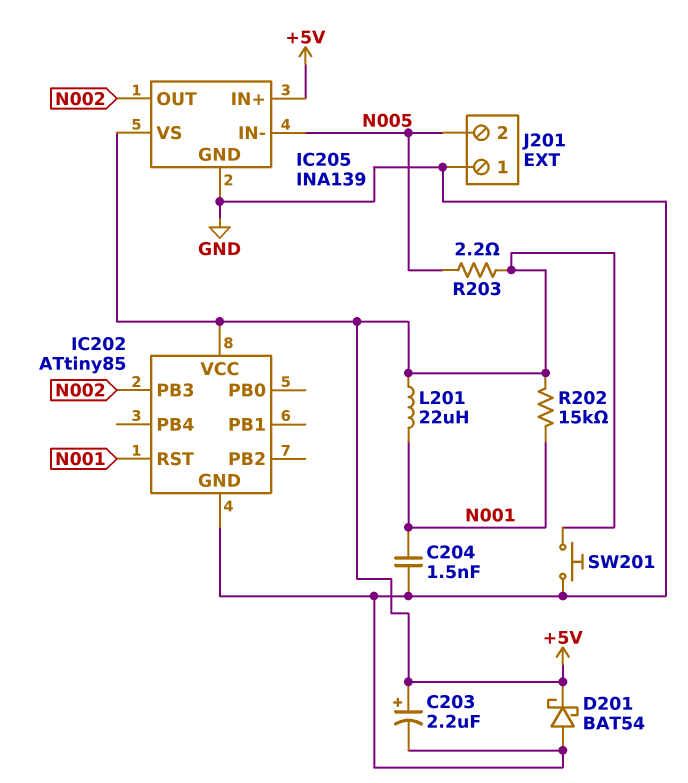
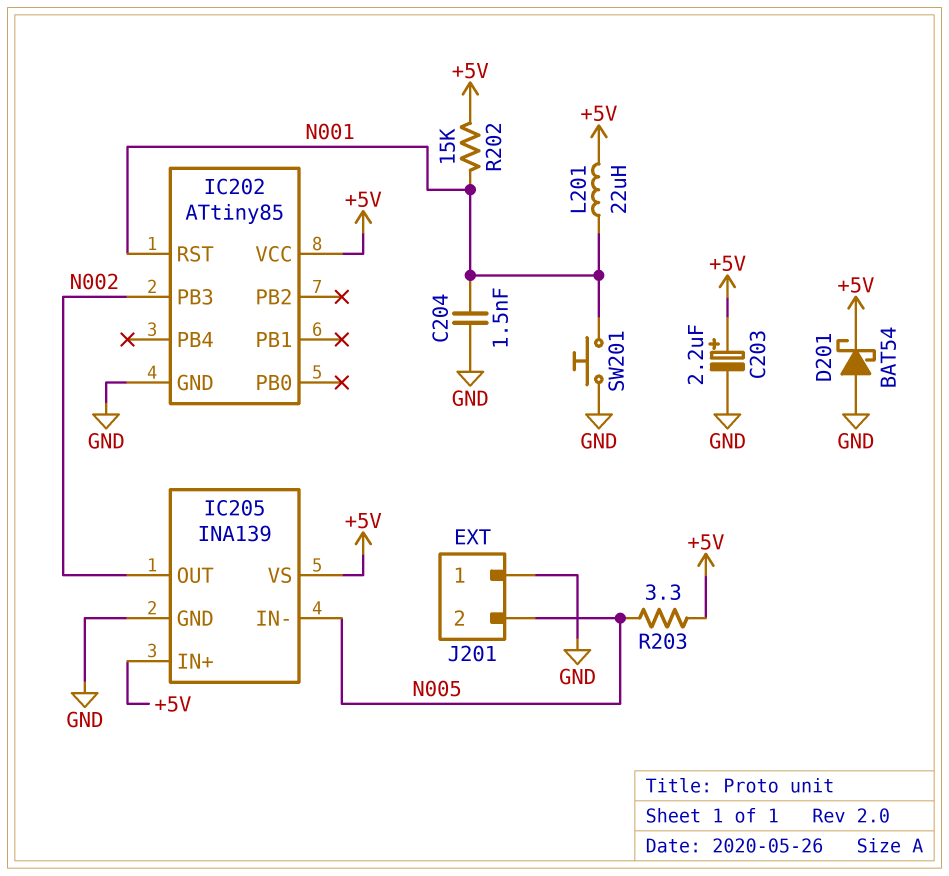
R203: 2.2 (+5V, N005) -> 3.3 (+5V, N005)
SW201: button (+5V, GND) -> button (GND, N001)

